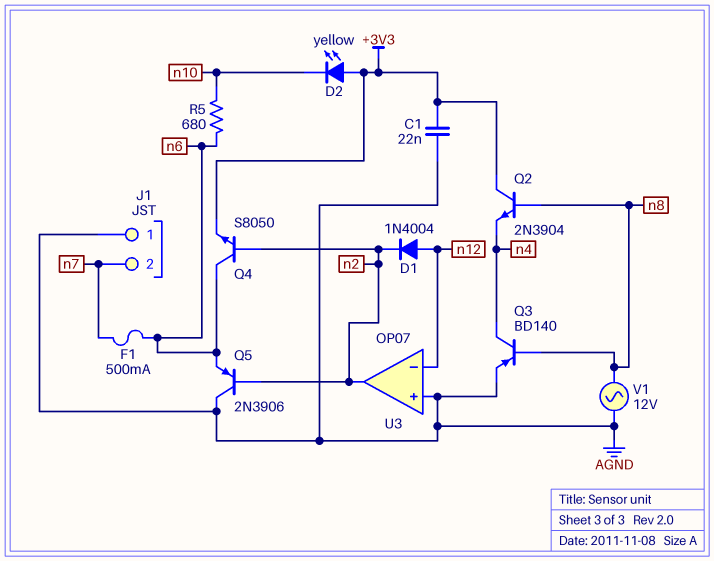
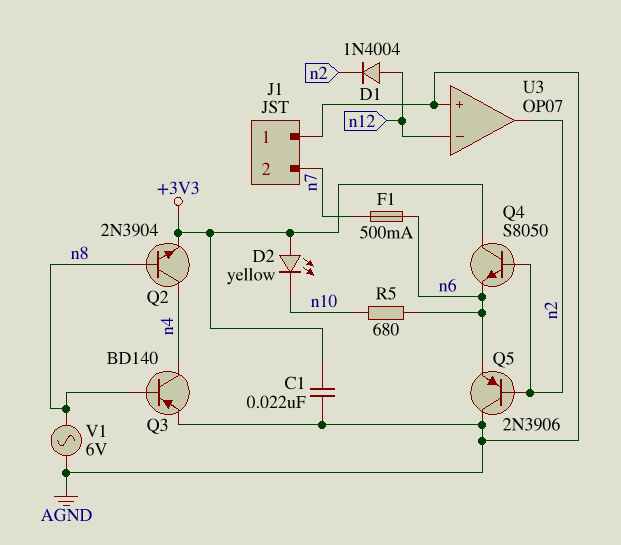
Q2: NPN 2N3904 (B n8, C +3V3, E n4) -> NPN 2N3904 (B n8, C n4, E +3V3)
Q4: NPN S8050 (B n2, C n6, E +3V3) -> NPN S8050 (B n2, C +3V3, E n6)
V1: AC 12V (AGND, n8) -> AC 6V (AGND, n8)

